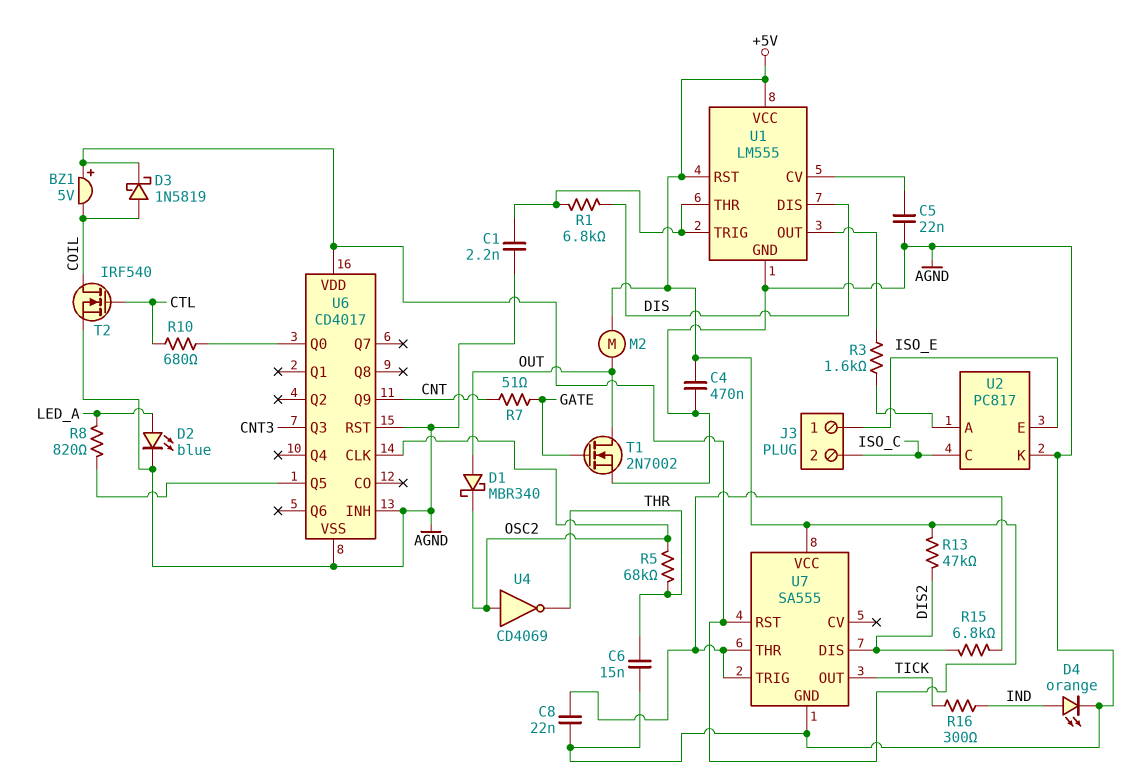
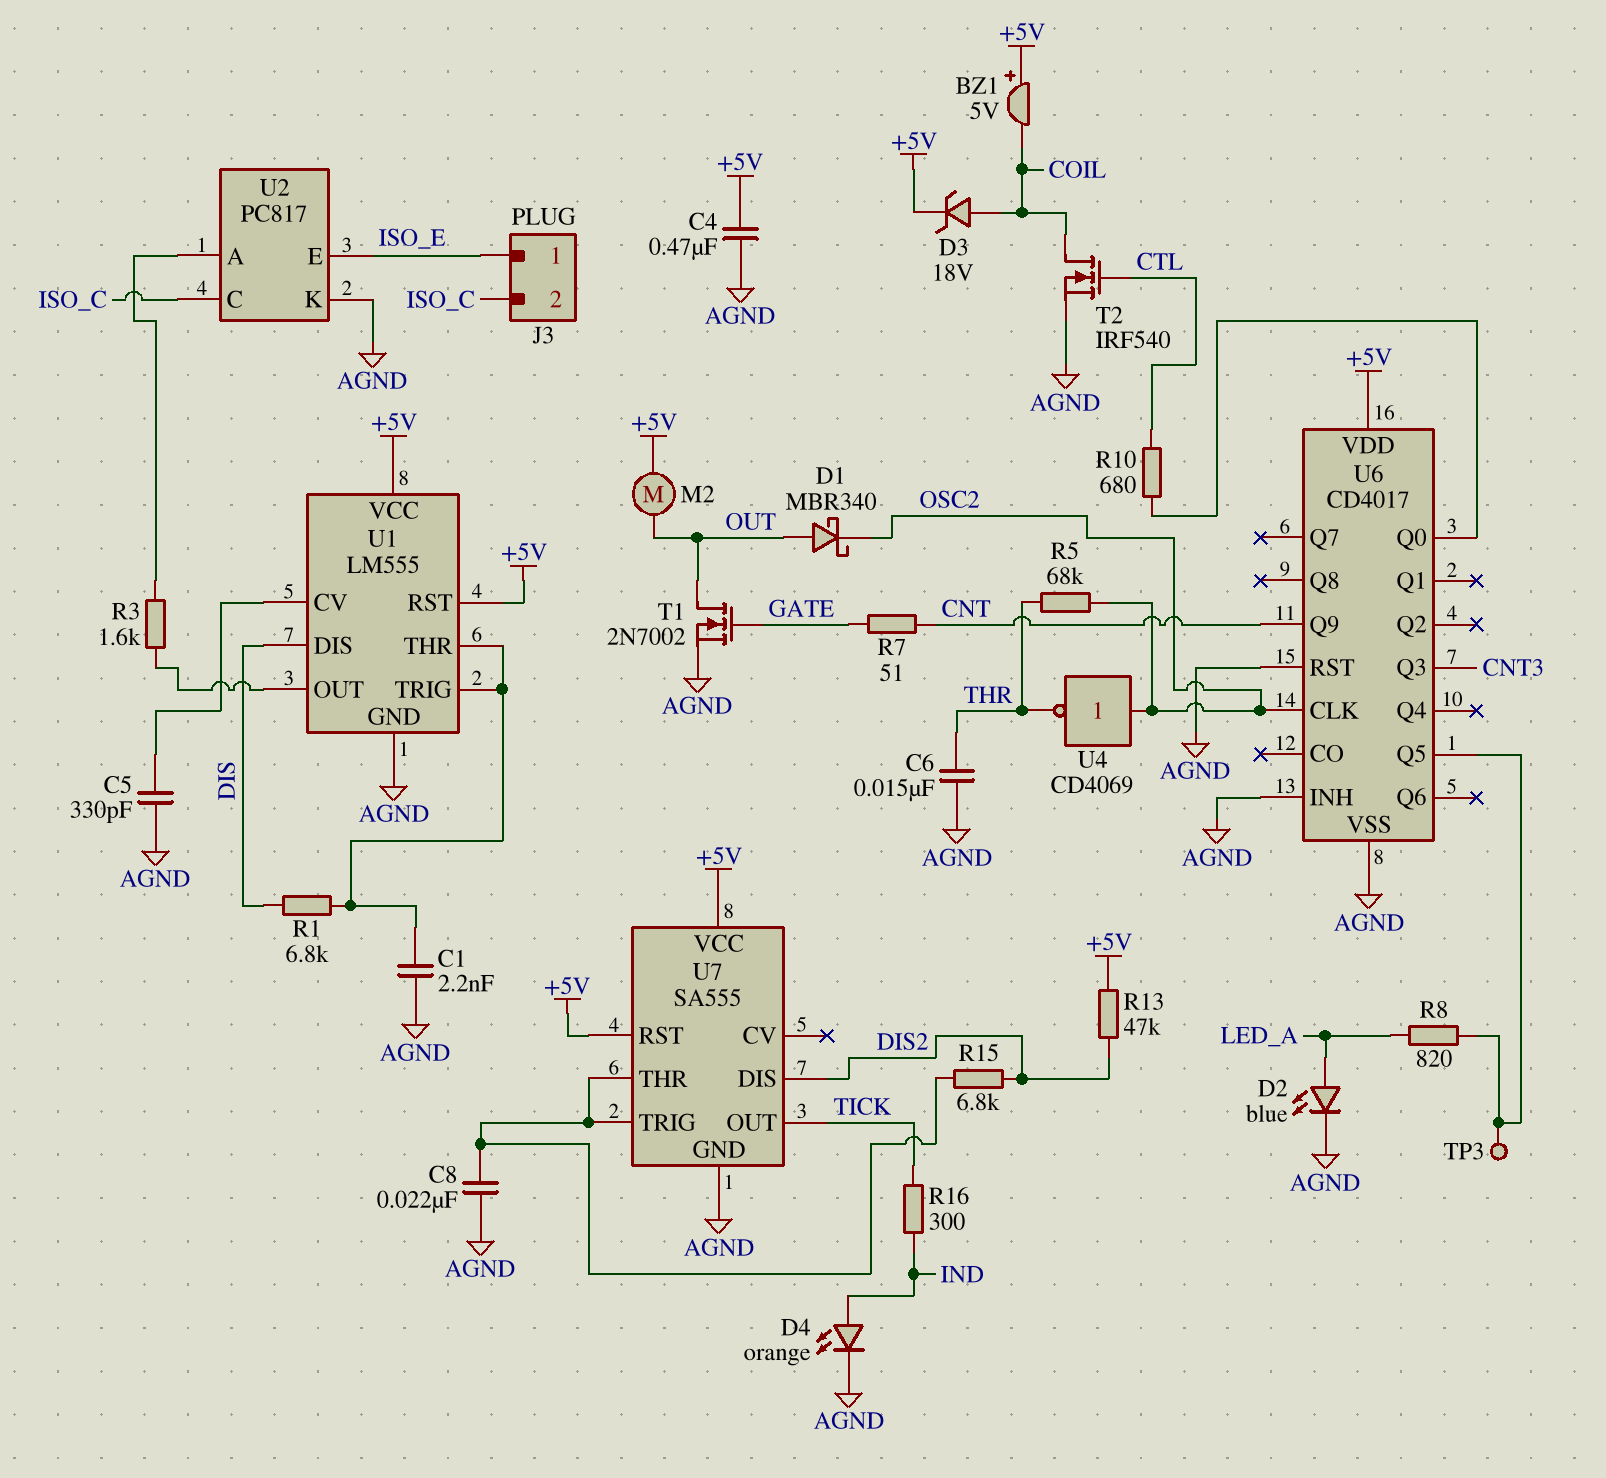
C5: 22nF (AGND, U1/CV) -> 330pF (AGND, U1/CV)
D3: schottky 1N5819 (A COIL, K +5V) -> zener 18V (A COIL, K +5V)
TP3: none -> test point (U6/Q5)

